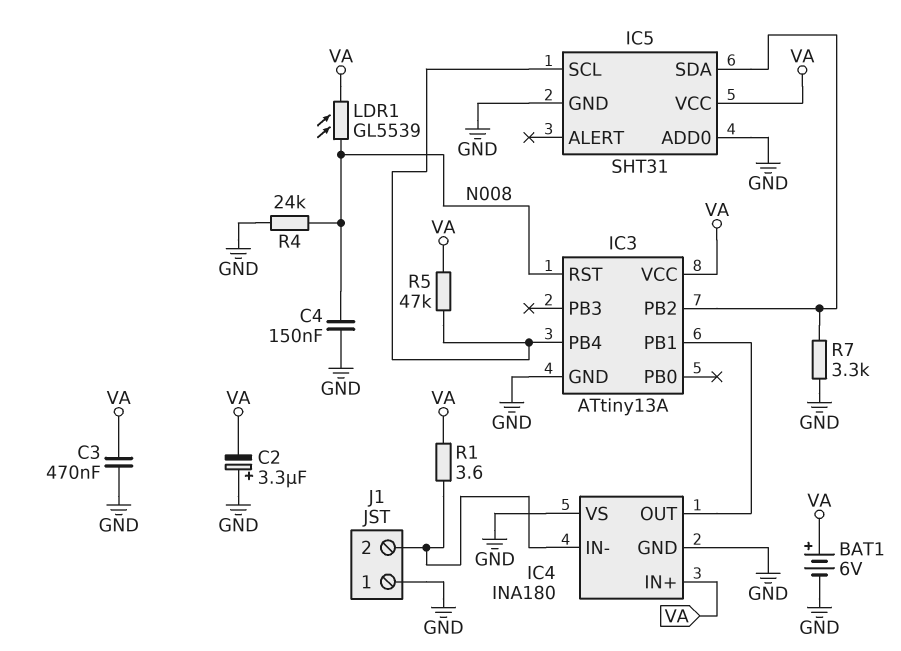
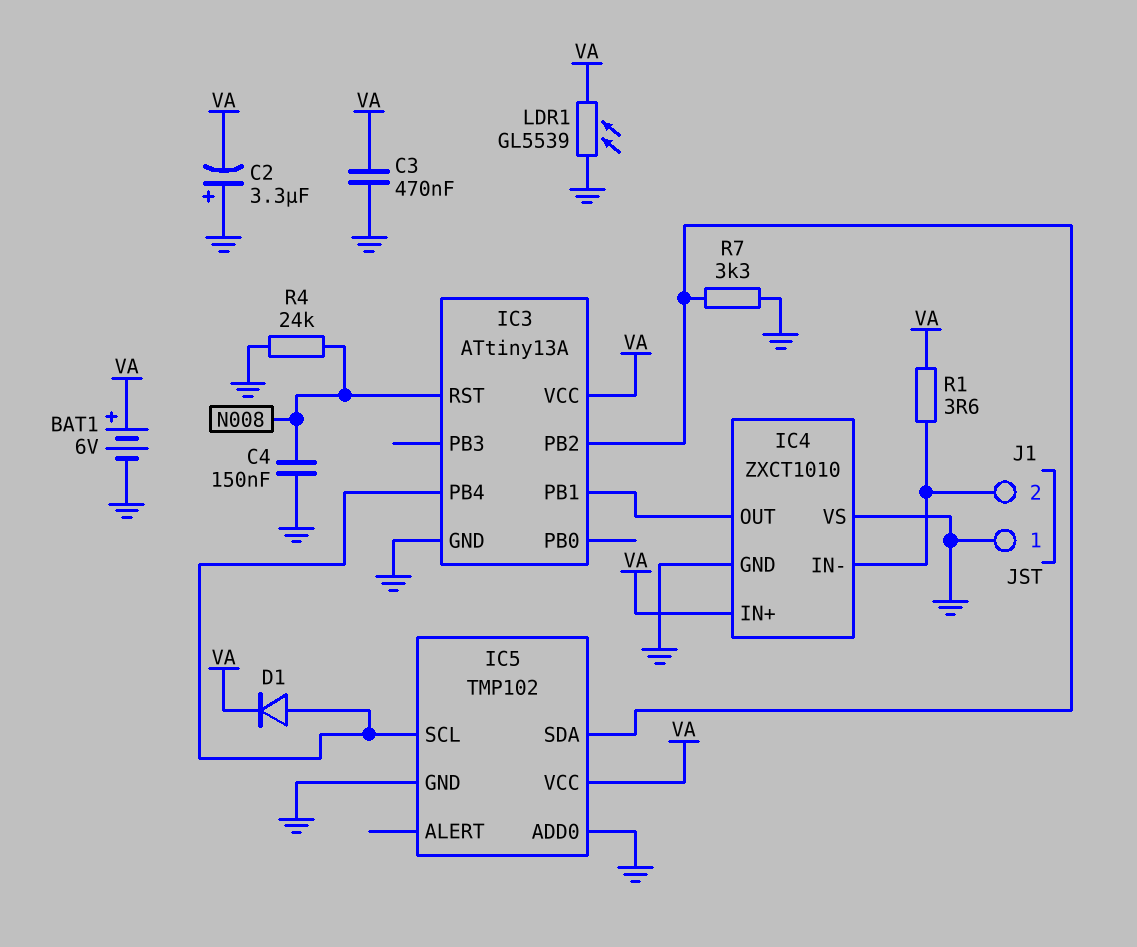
D1: none -> diode (A IC3/PB4, K VA)
IC4: INA180 -> ZXCT1010
IC5: SHT31 -> TMP102
LDR1: GL5539 (N008, VA) -> GL5539 (GND, VA)
R5: 47k (IC3/PB4, VA) -> none

